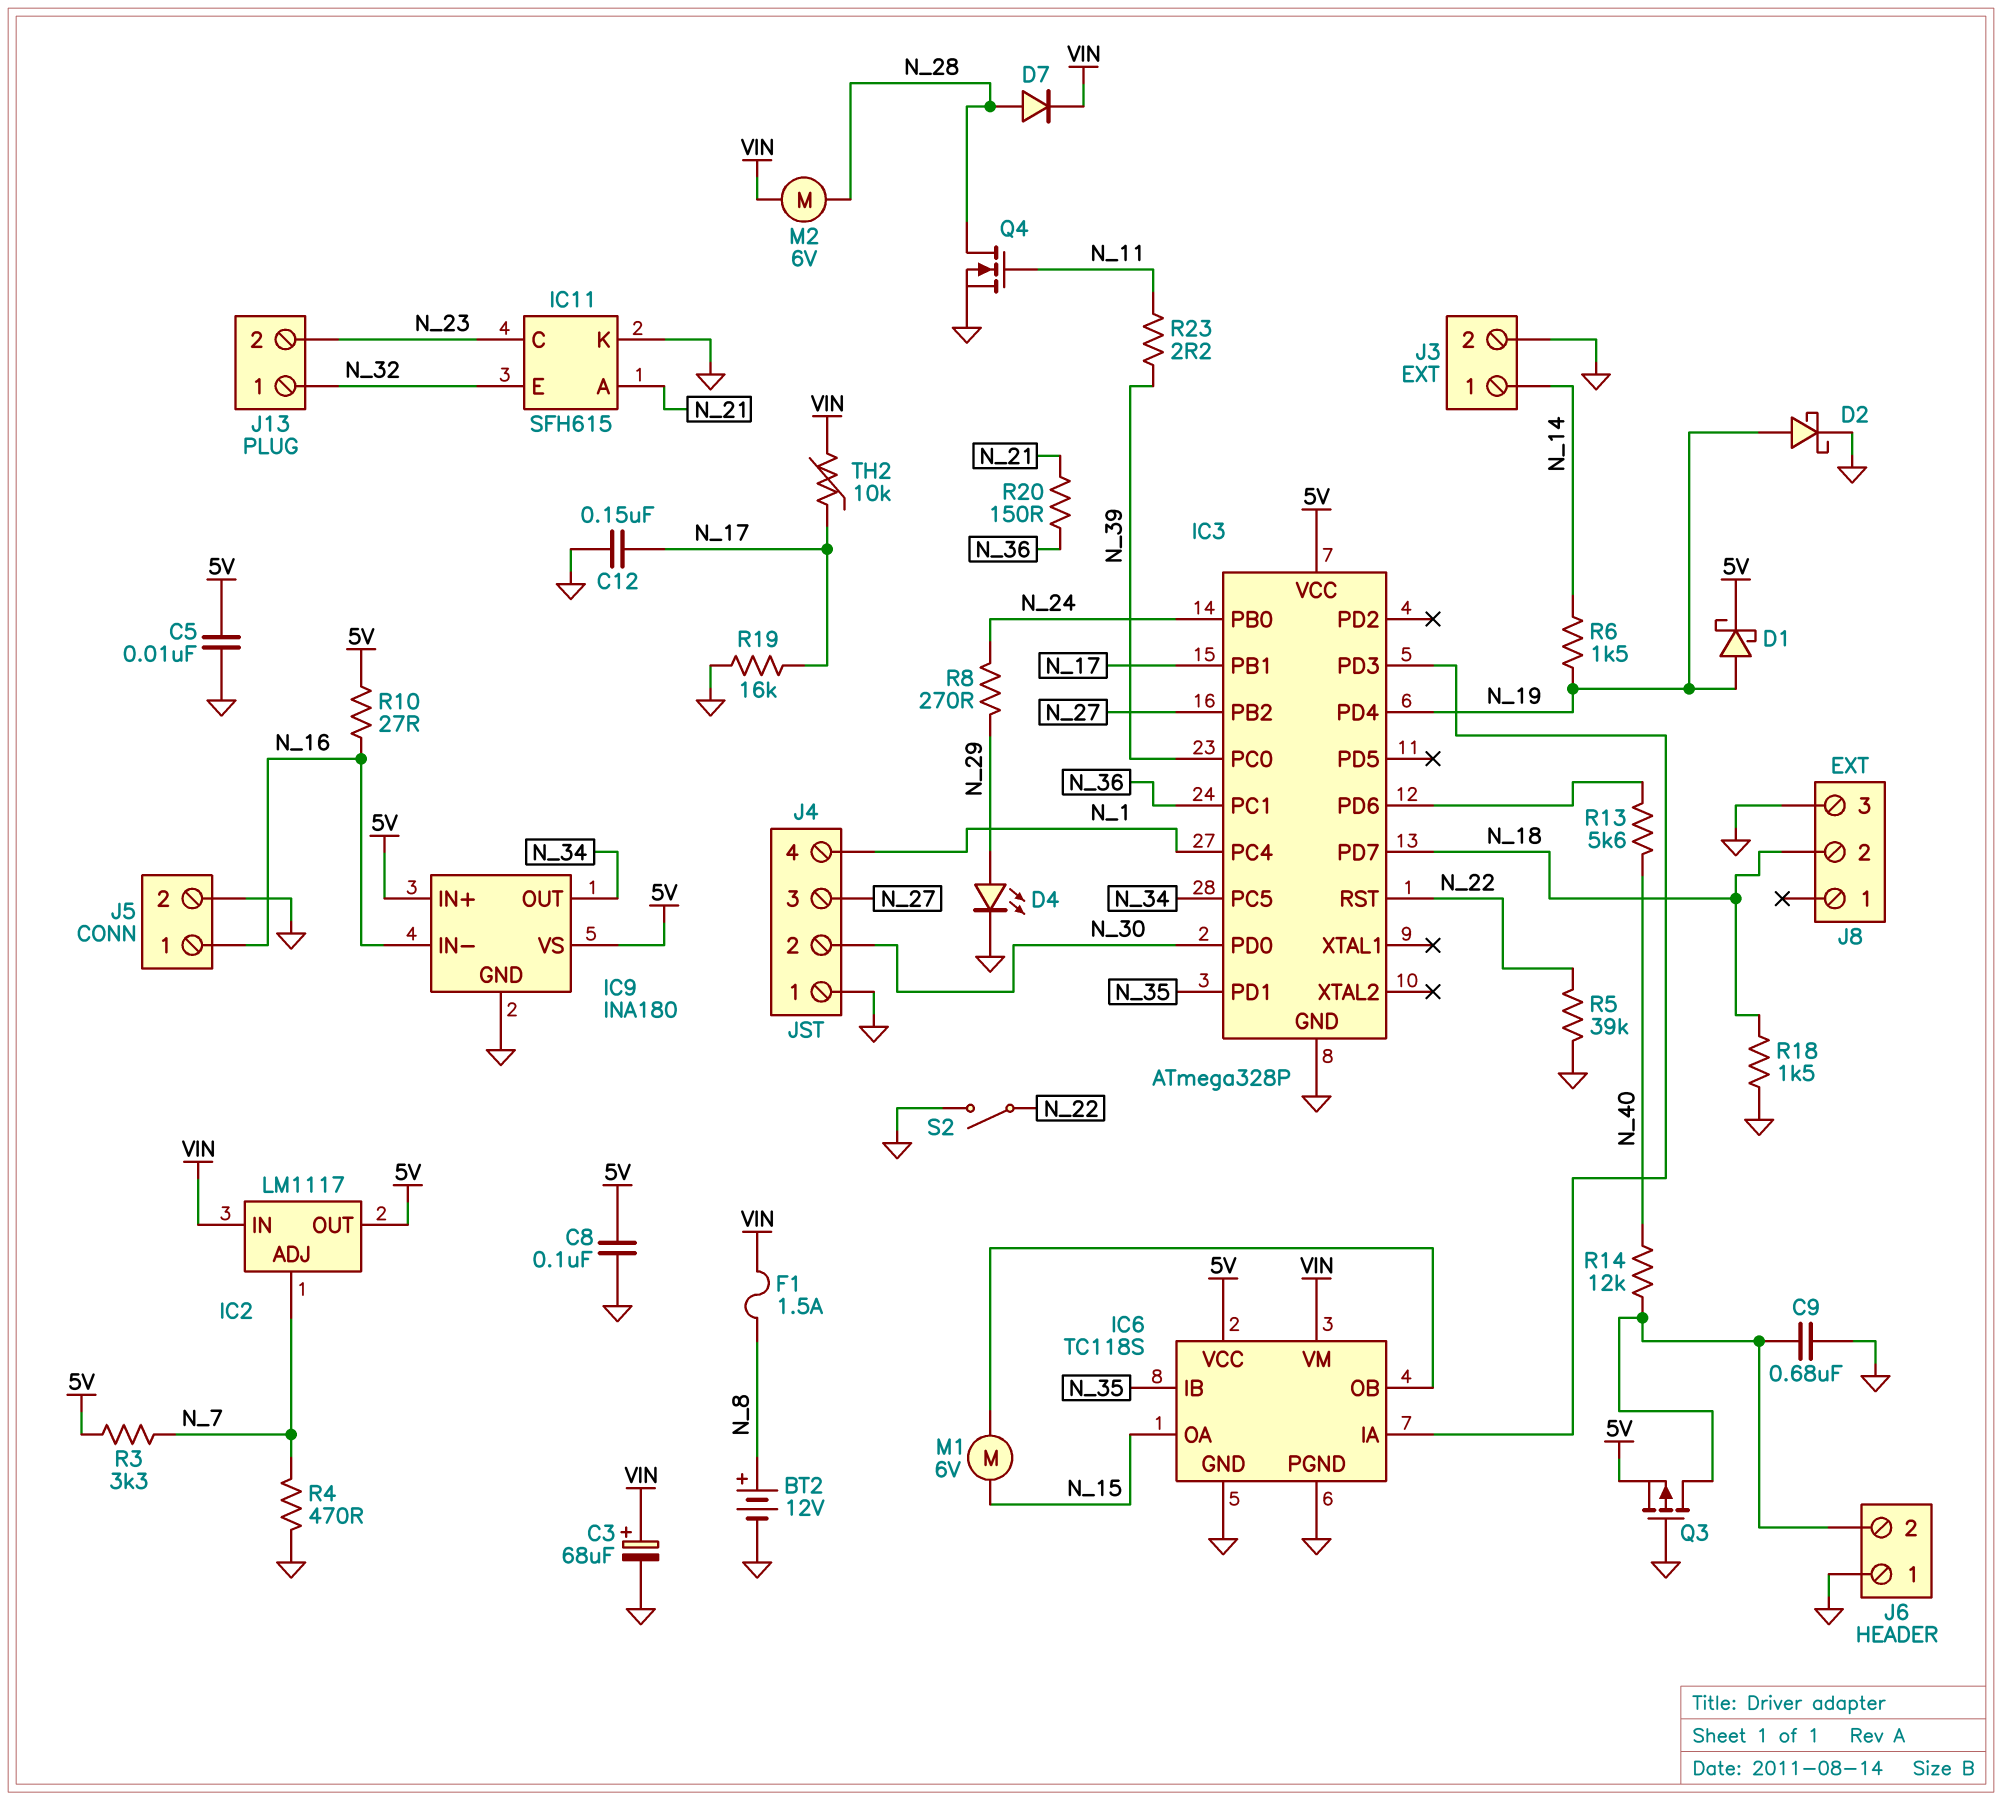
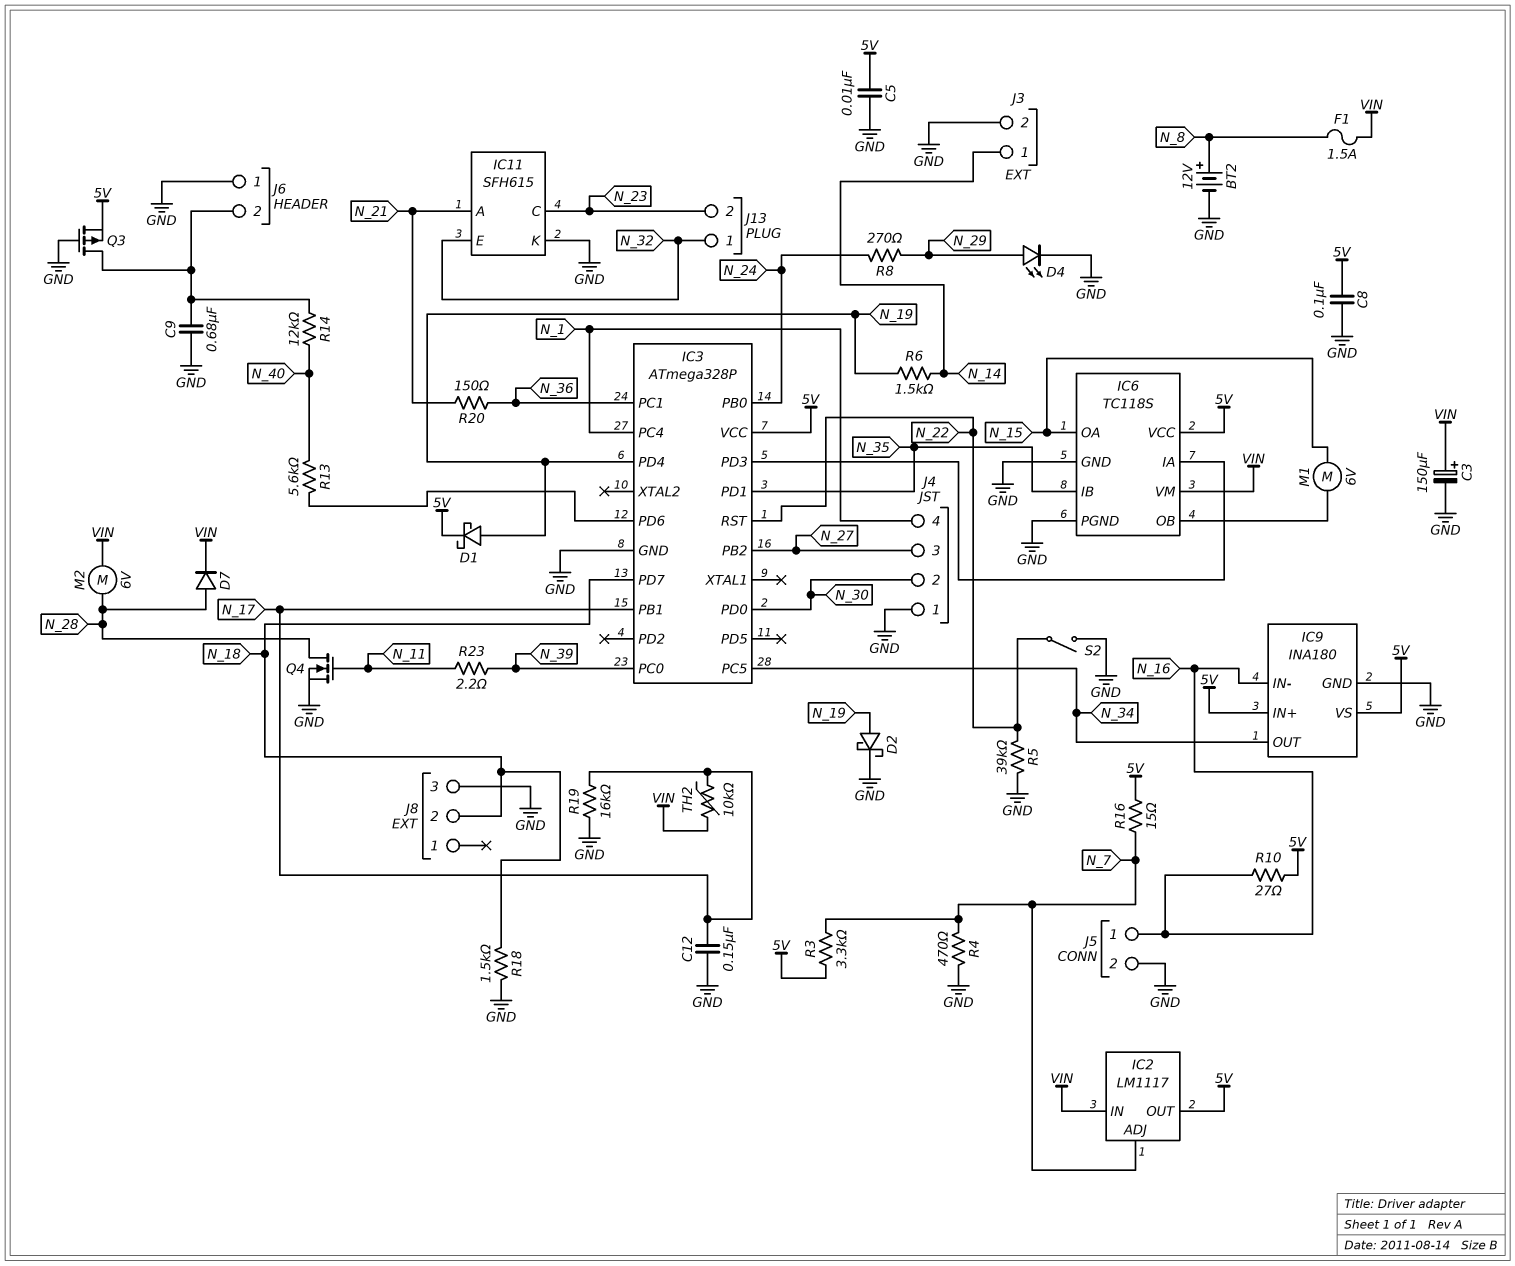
C3: 68uF (plus VIN, minus GND) -> 150uF (plus VIN, minus GND)
R16: none -> 15 (5V, N_7)

